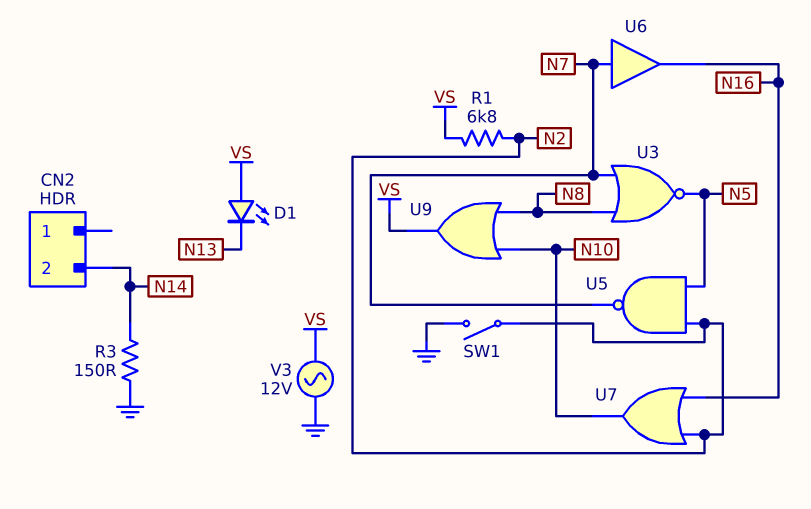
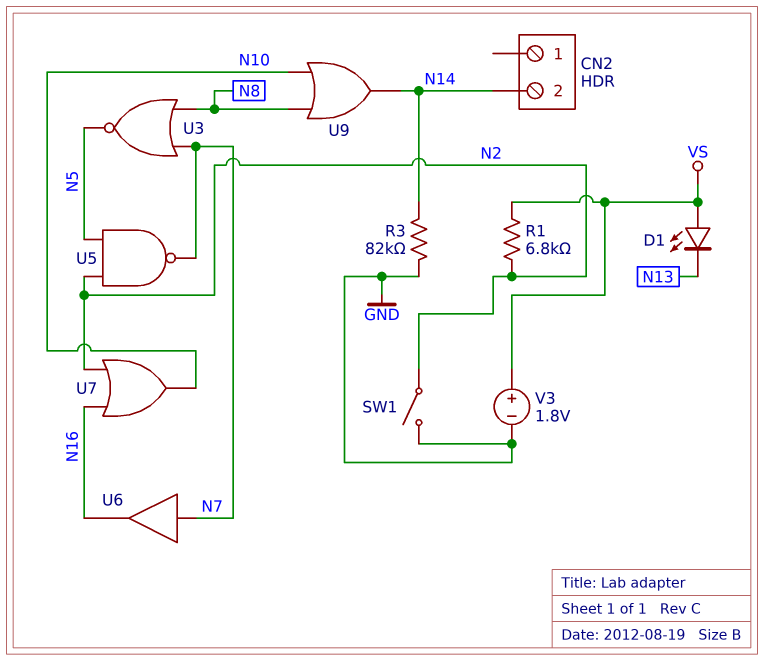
R3: 150 (GND, N14) -> 82k (GND, N14)
U9: OR (in N8, in N10, out VS) -> OR (in N8, in N10, out N14)
V3: AC 12V (GND, VS) -> 1.8V (plus VS, minus GND)

